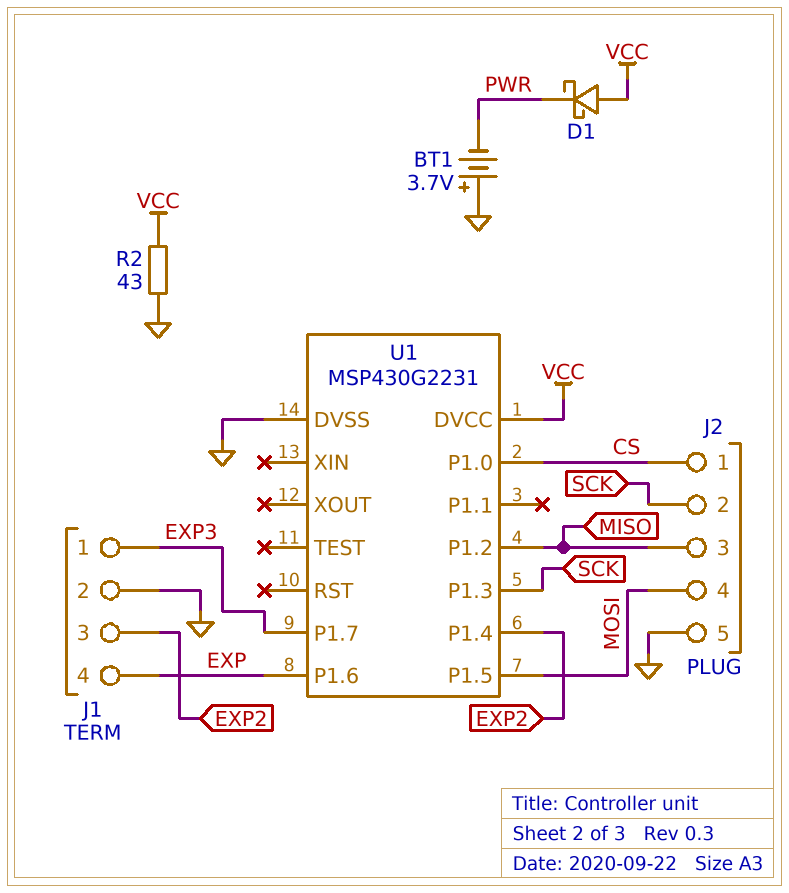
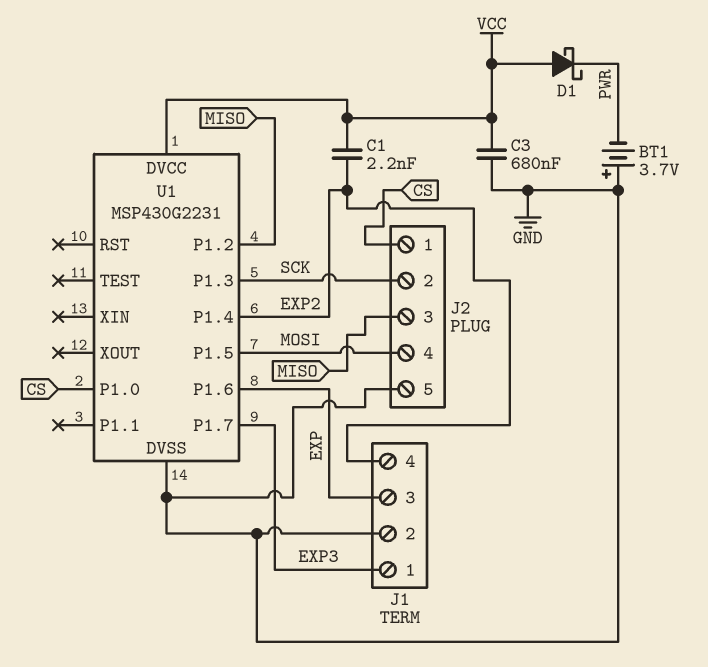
C1: none -> 2.2nF (EXP2, VCC)
C3: none -> 680nF (GND, VCC)
J1 pin 3: EXP2 -> EXP
J1 pin 4: EXP -> EXP2
R2: 43 (GND, VCC) -> none

